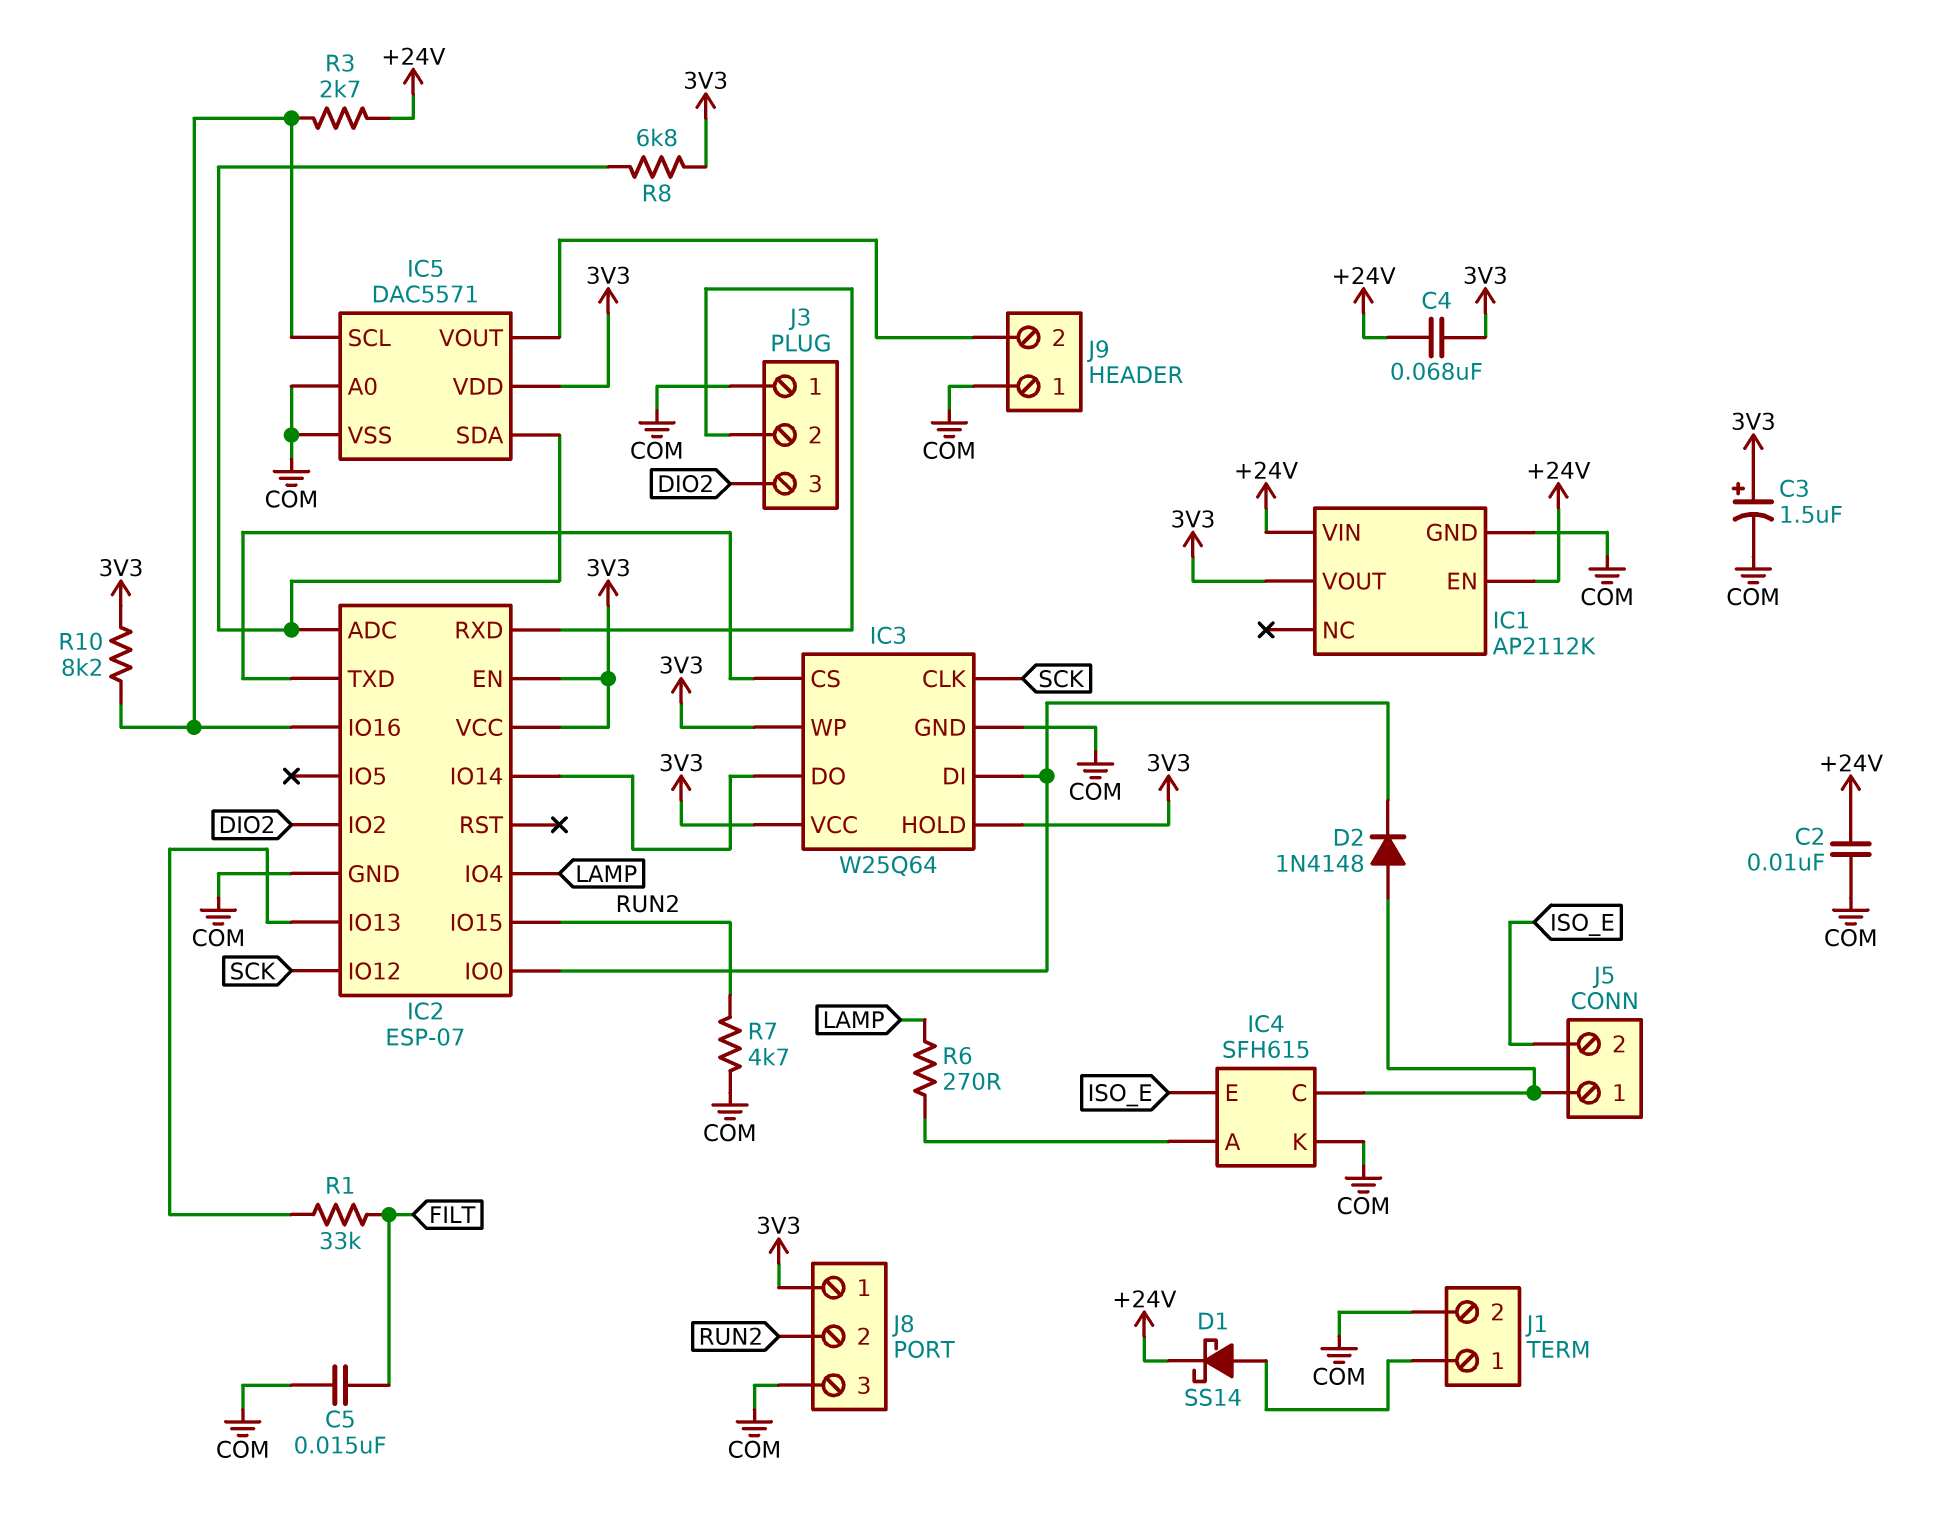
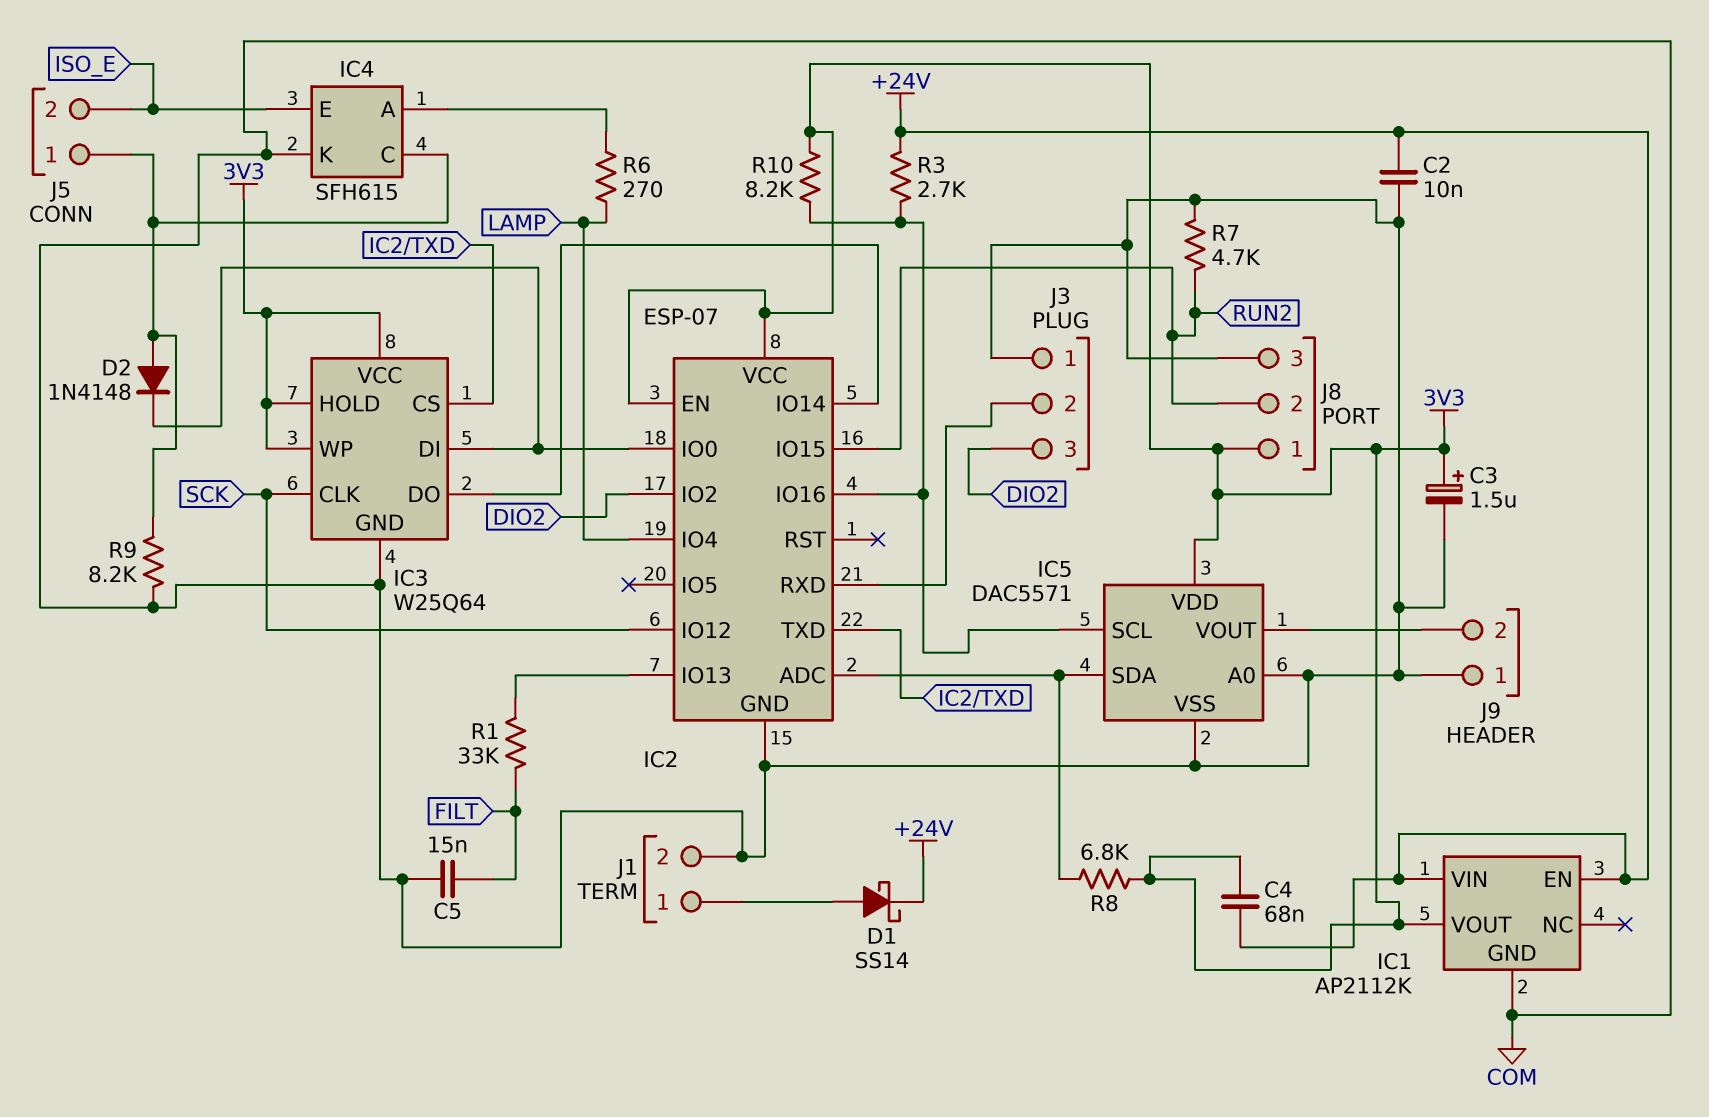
R9: none -> 8.2k (COM, IC4/C)

